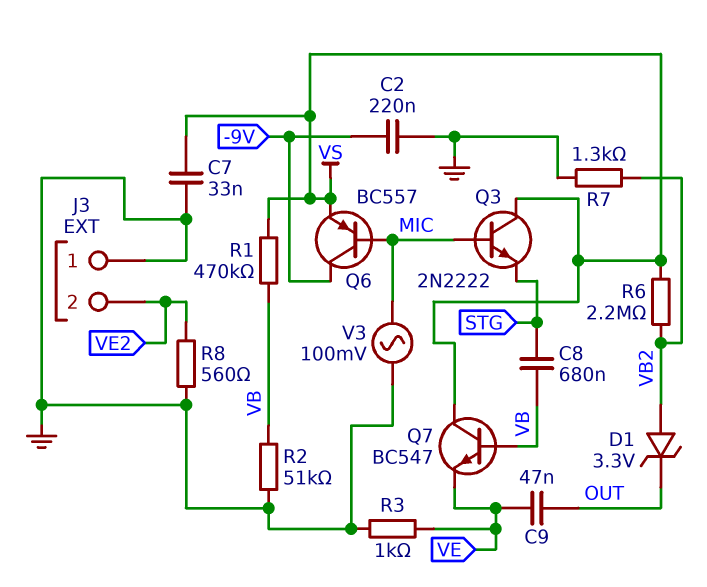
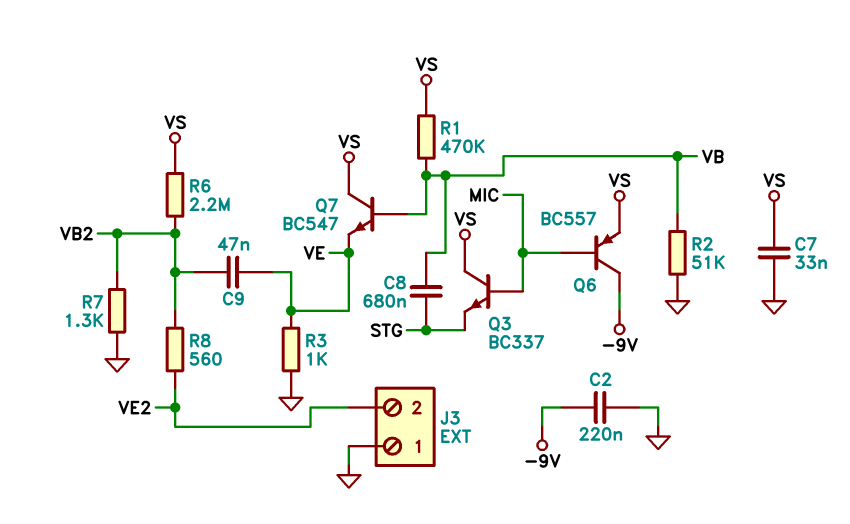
C9: 47nF (OUT, VE) -> 47nF (VB2, VE)
D1: zener 3.3V (A VB2, K OUT) -> none
Q3: NPN 2N2222 (B MIC, C VS, E STG) -> NPN BC337 (B MIC, C VS, E STG)
R8: 560 (GND, VE2) -> 560 (VB2, VE2)
V3: AC 100mV (GND, MIC) -> none

